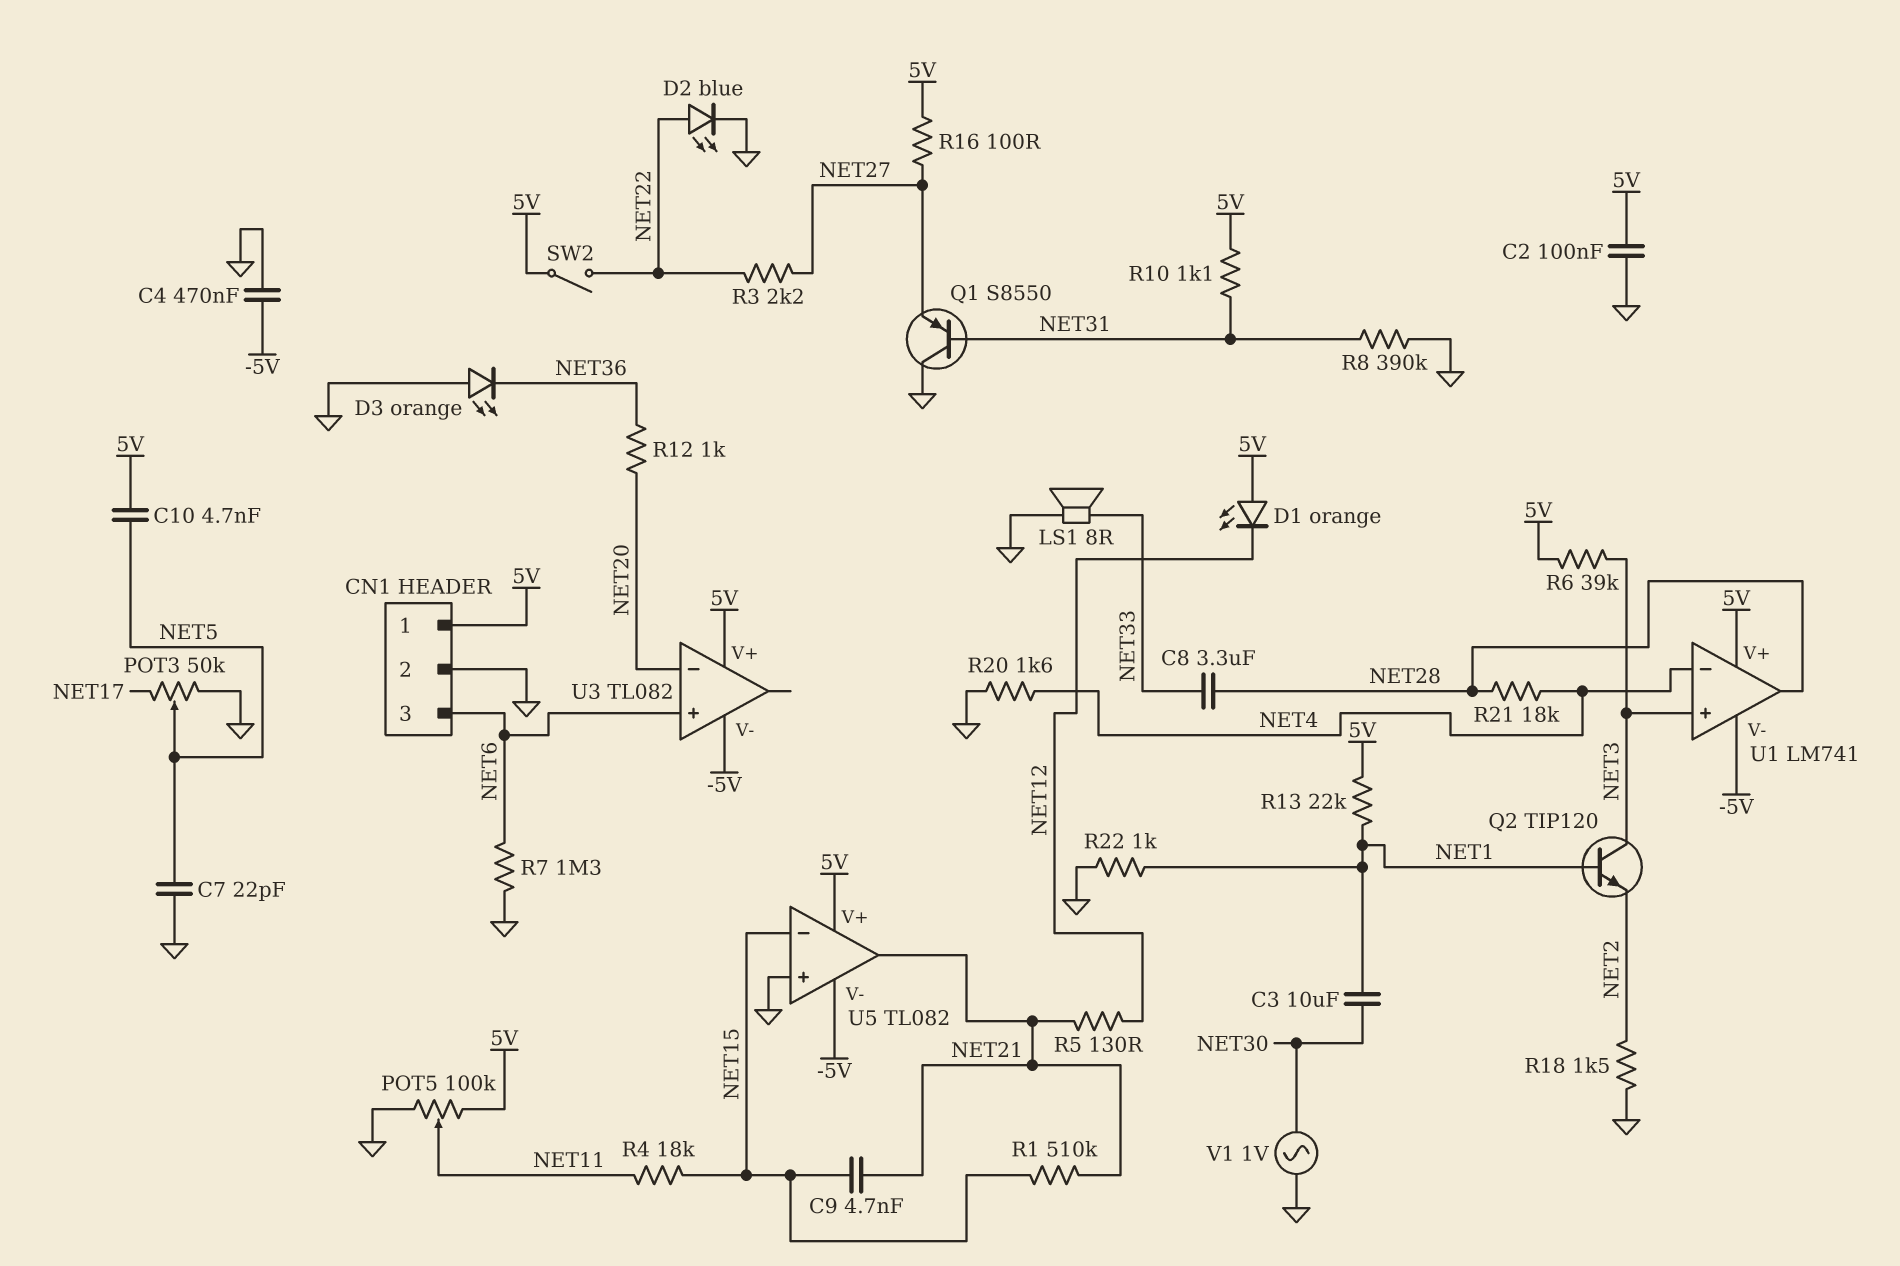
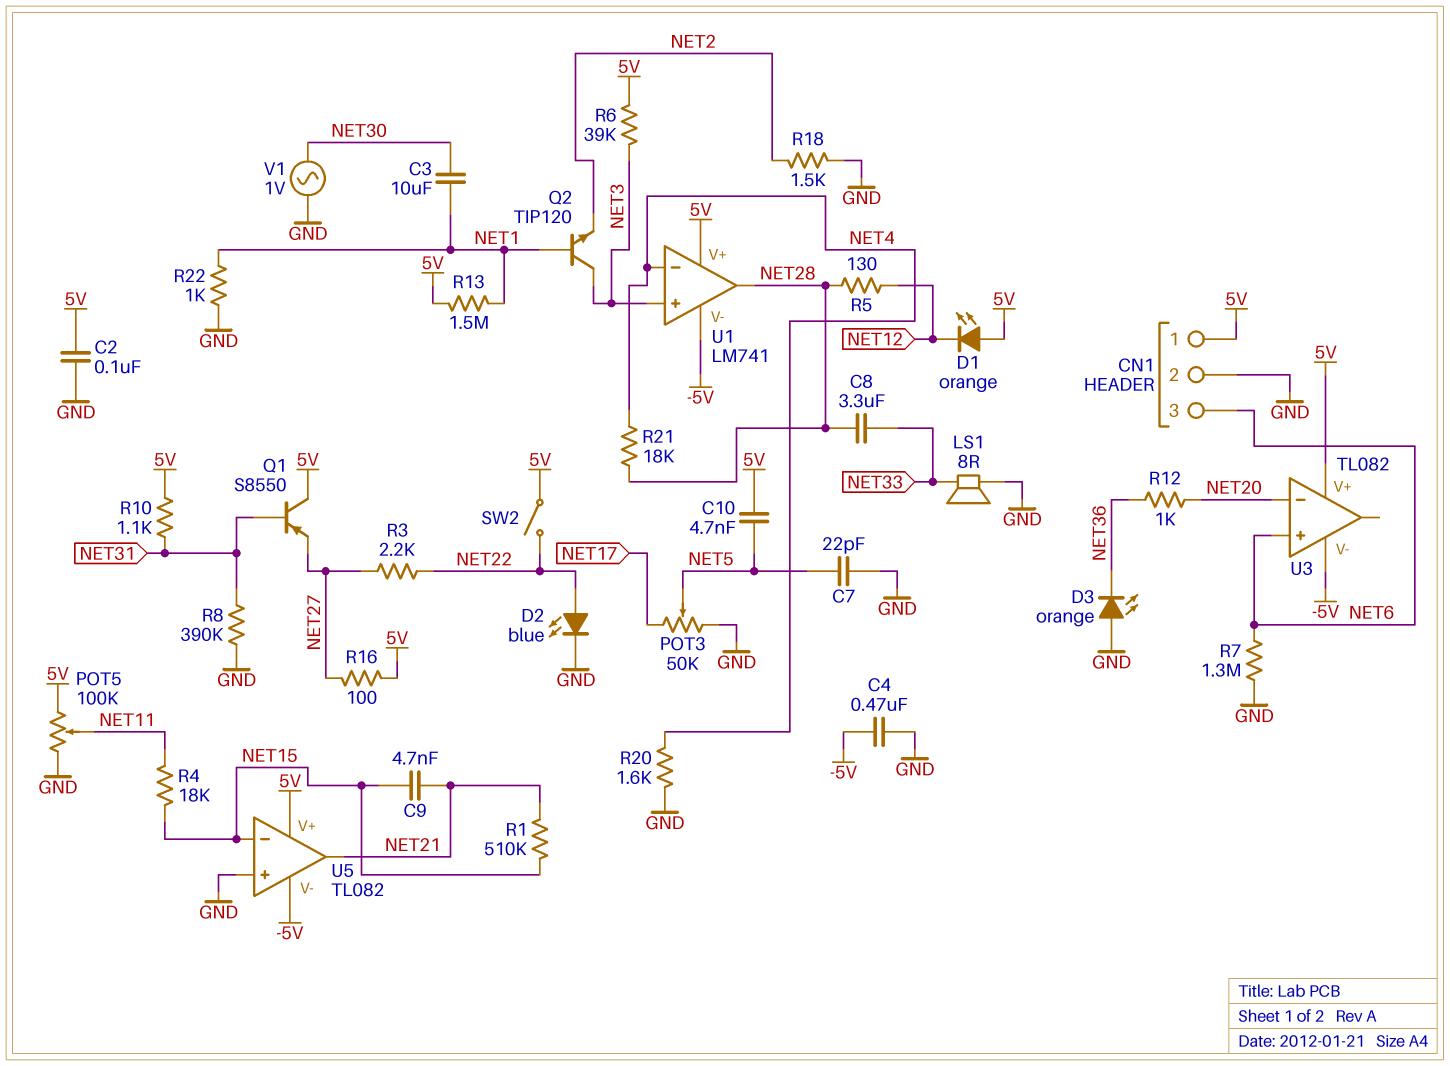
Q1: PNP S8550 (B NET31, C GND, E NET27) -> PNP S8550 (B NET31, C 5V, E NET27)
R5: 130 (NET12, NET21) -> 130 (NET12, NET28)
R13: 22k (5V, NET1) -> 1.5M (5V, NET1)

